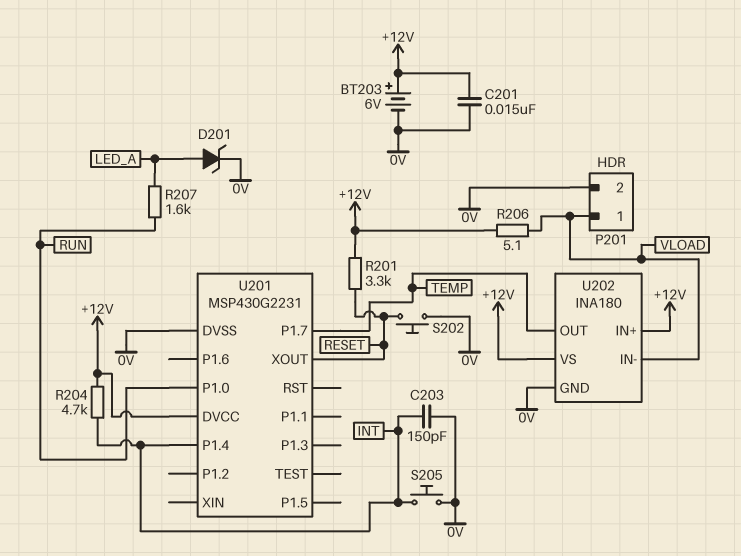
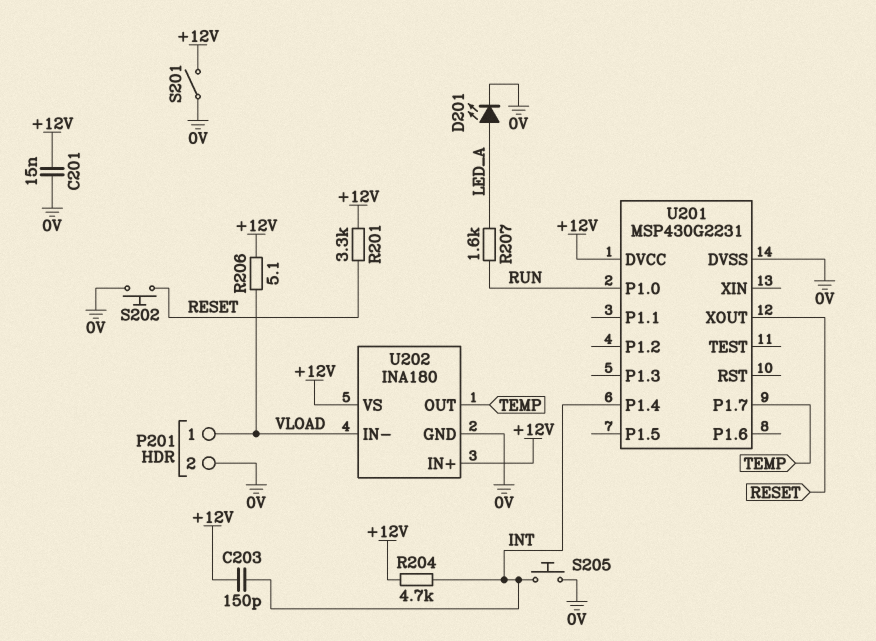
BT203: 6V (plus +12V, minus 0V) -> none
C203: 150pF (0V, INT) -> 150pF (+12V, INT)
D201: zener (A LED_A, K 0V) -> LED (A LED_A, K 0V)
S201: none -> switch (+12V, 0V)

